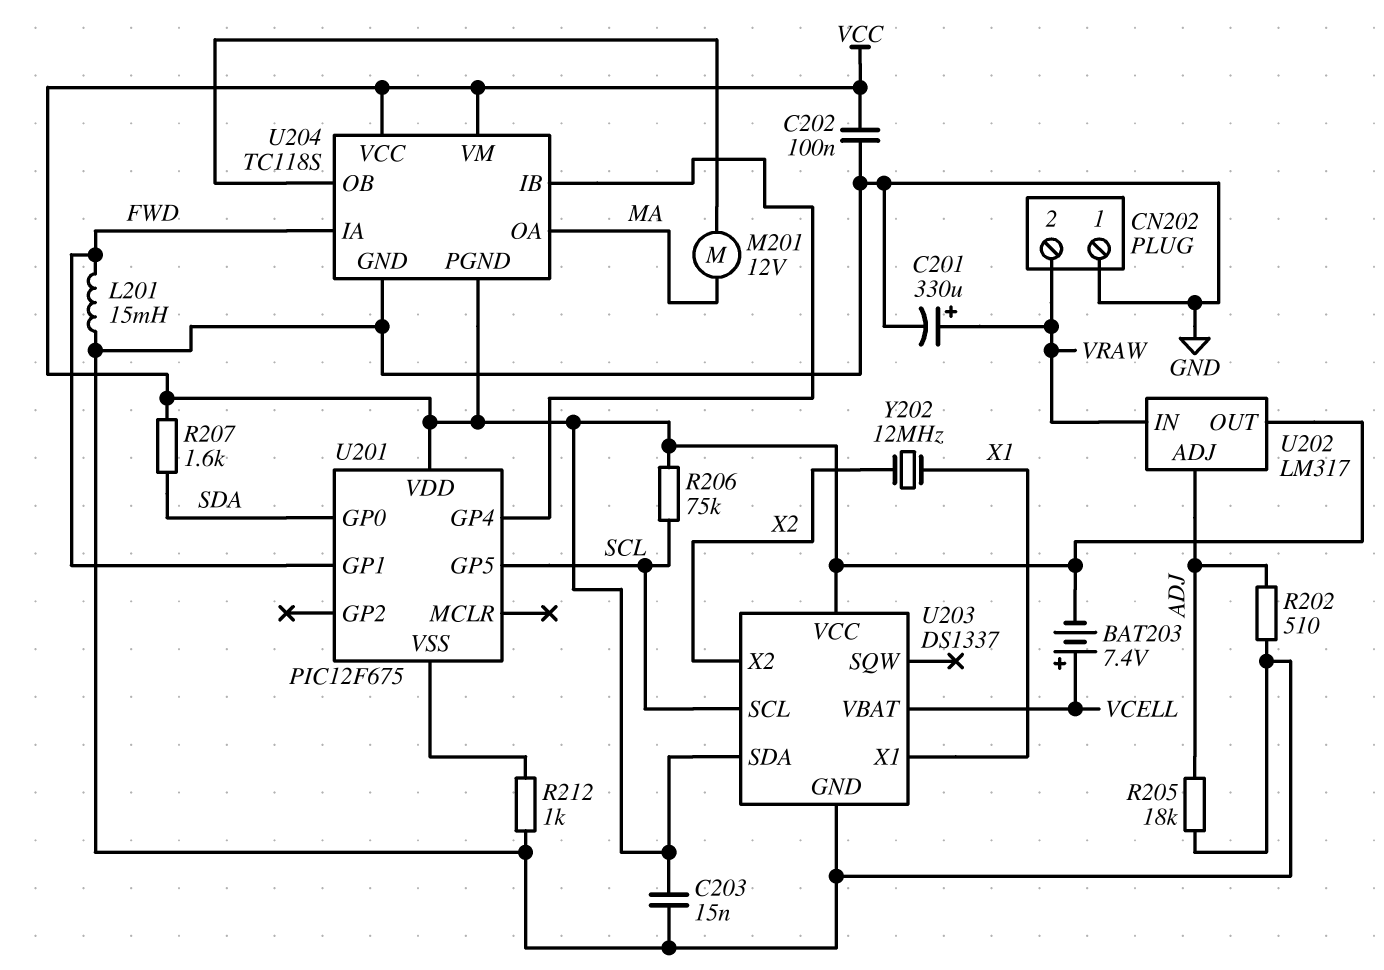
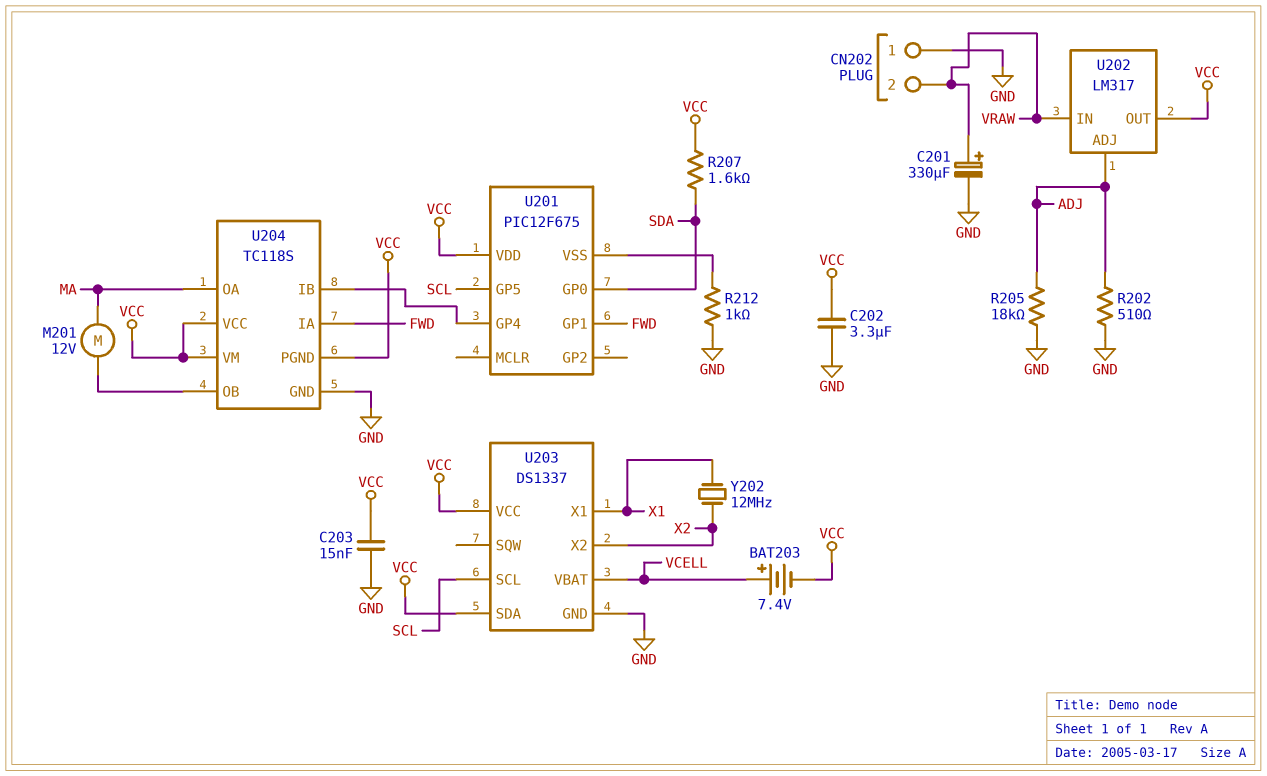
C202: 100nF (GND, VCC) -> 3.3uF (GND, VCC)
L201: 15mH (FWD, GND) -> none
R206: 75k (SCL, VCC) -> none

